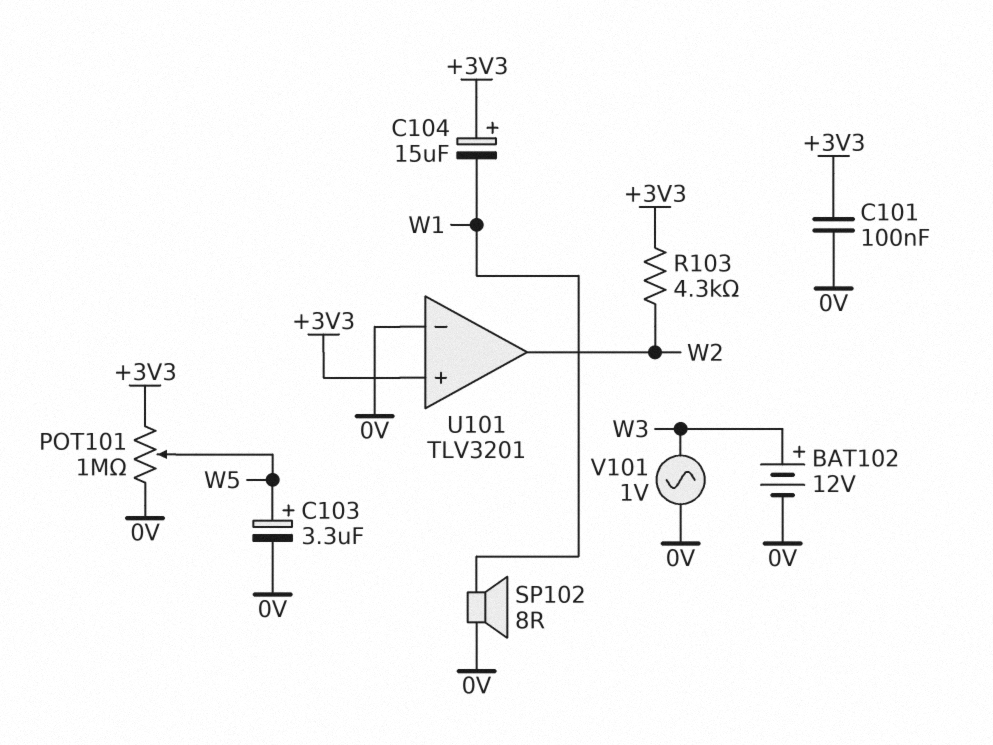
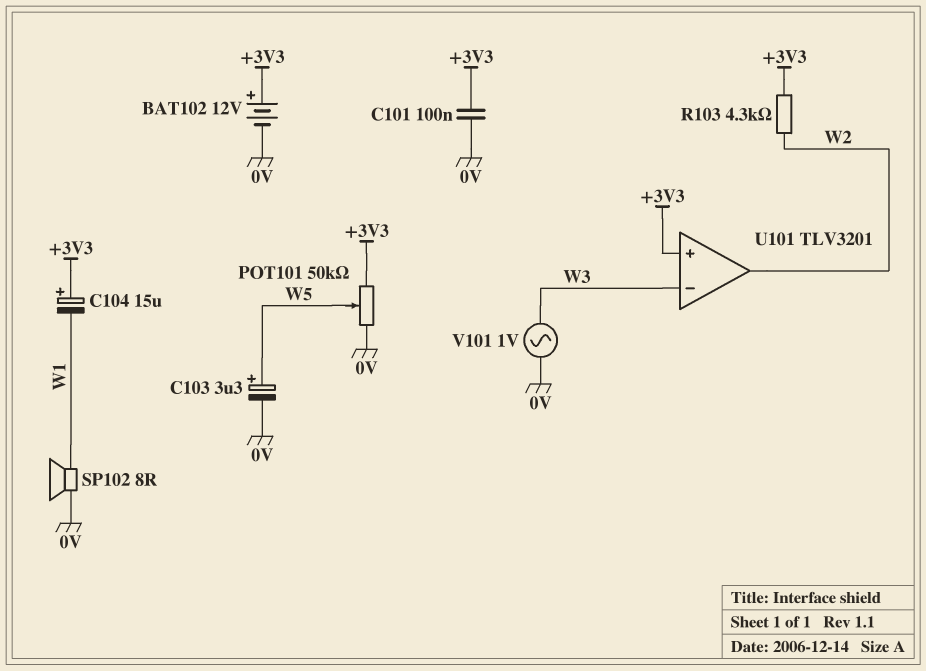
BAT102: 12V (plus W3, minus 0V) -> 12V (plus +3V3, minus 0V)
POT101: 1M (+3V3, 0V, wiper W5) -> 50k (+3V3, 0V, wiper W5)
U101 pin in-: 0V -> W3

